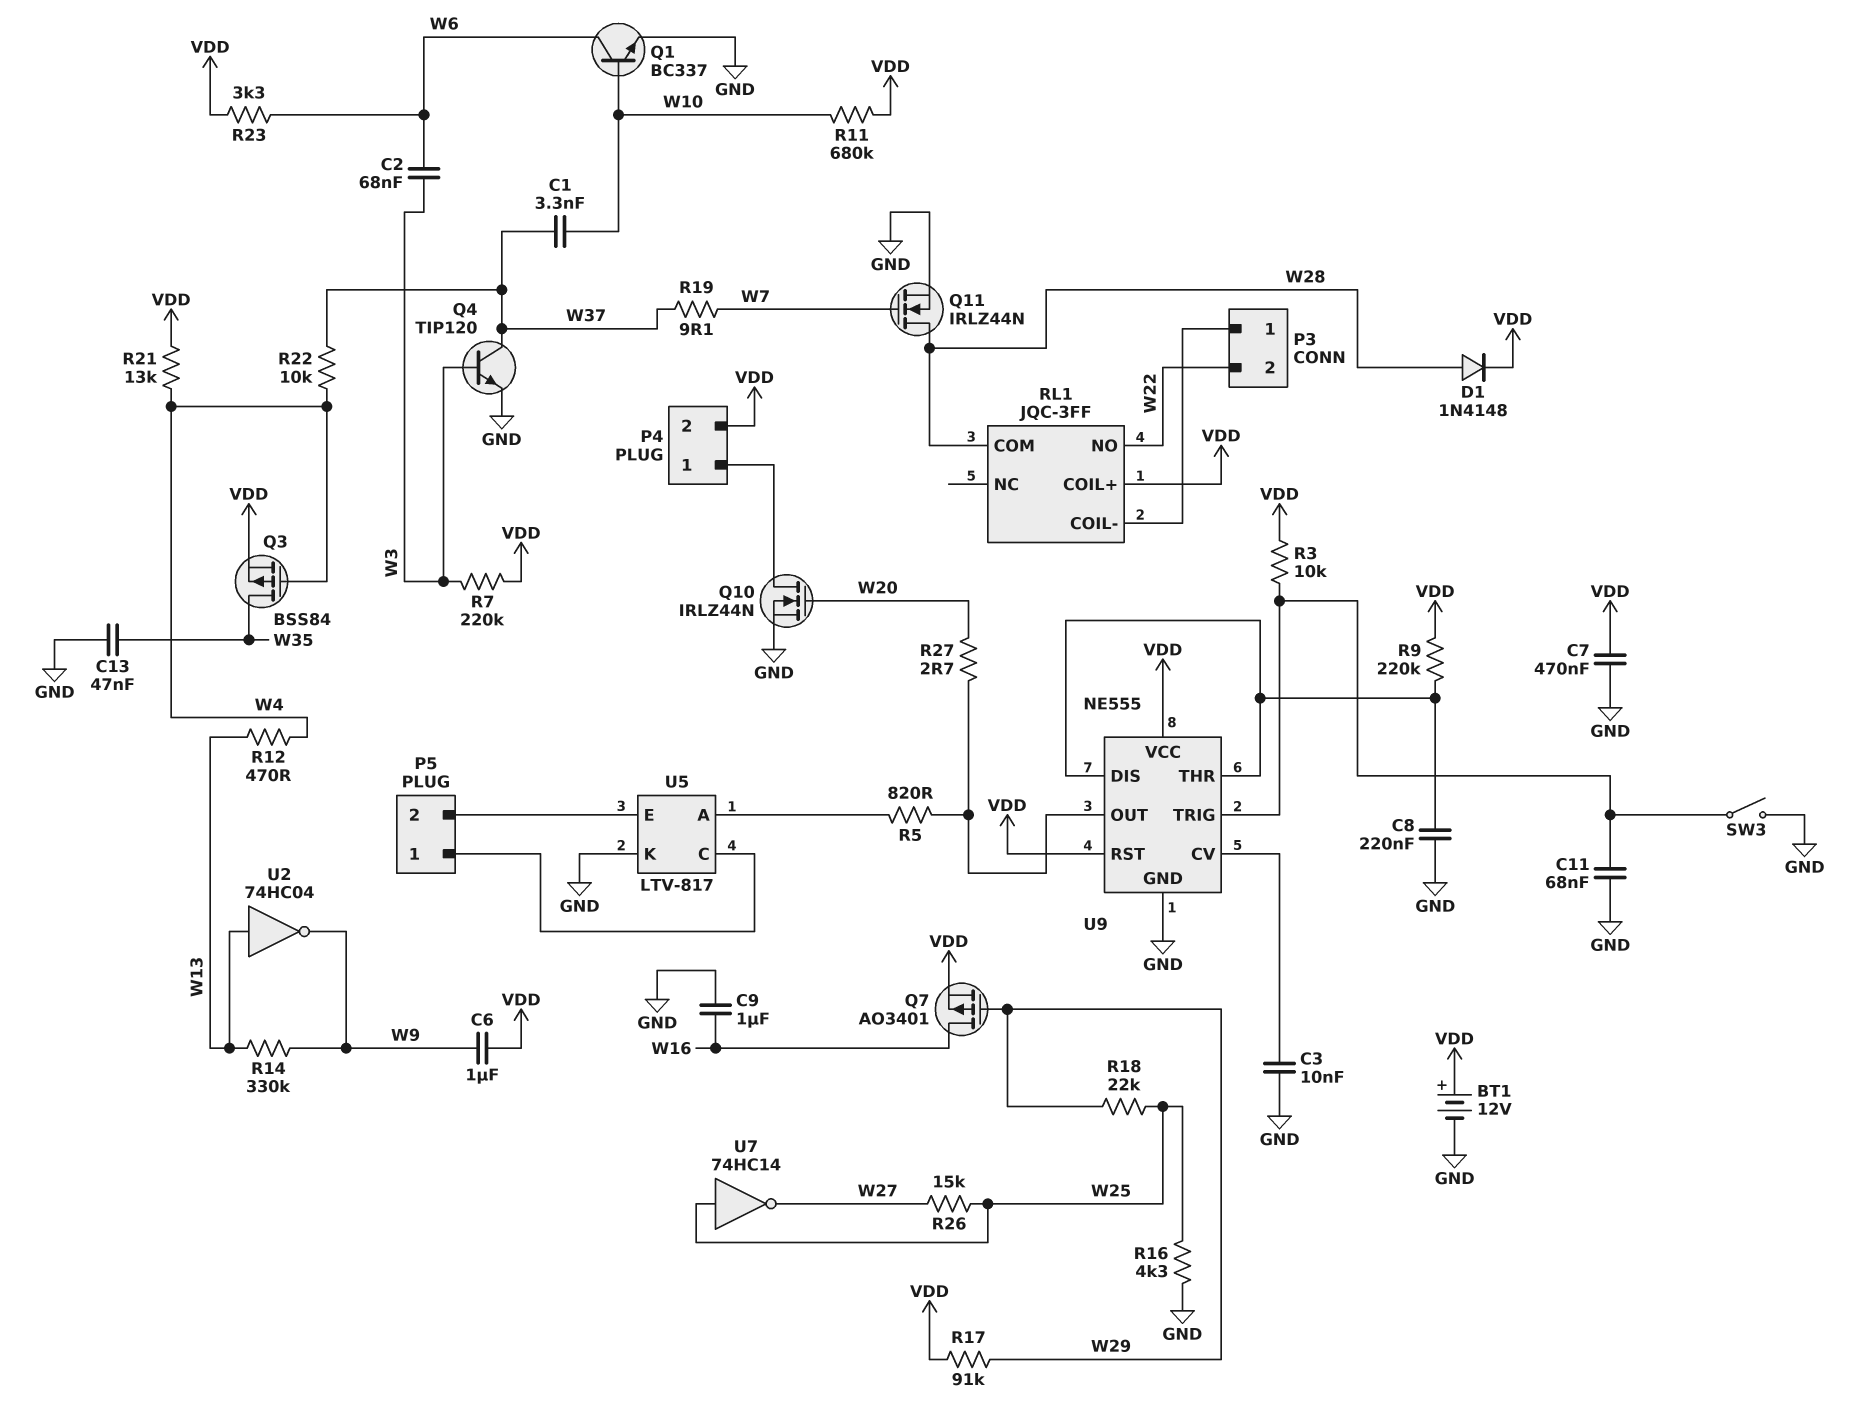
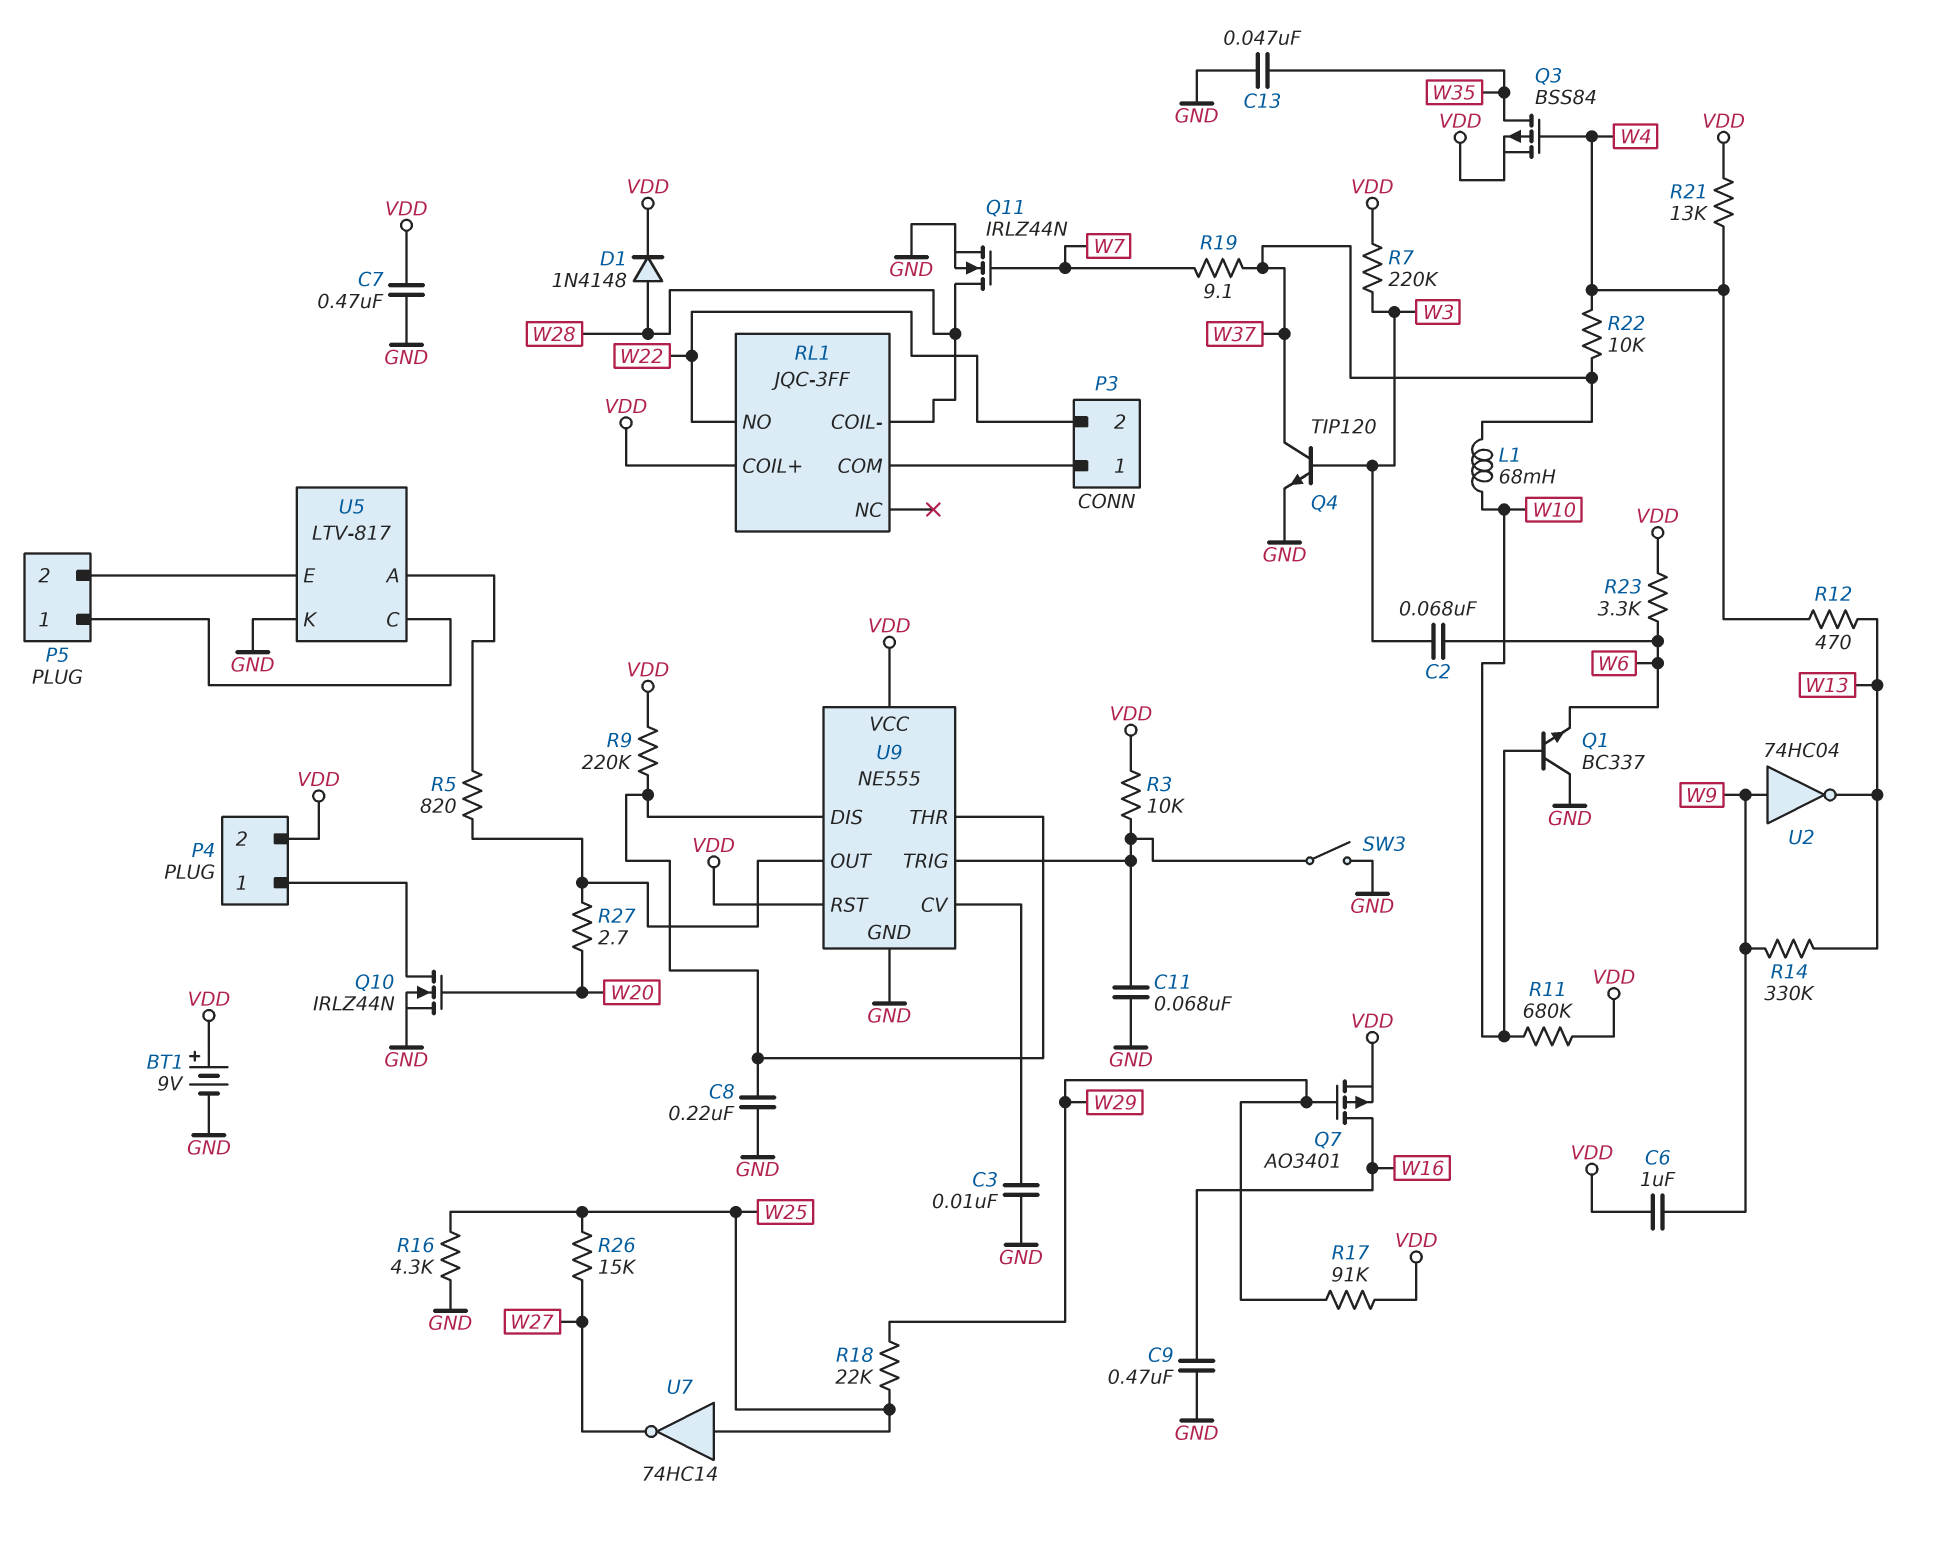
BT1: 12V (plus VDD, minus GND) -> 9V (plus VDD, minus GND)
C1: 3.3nF (W10, W37) -> none
C9: 1uF (GND, W16) -> 470nF (GND, W16)
L1: none -> 68mH (W10, W37)
Q1: NPN BC337 (B W10, C W6, E GND) -> NPN BC337 (B W10, C GND, E W6)
RL1 pin COIL-: P3/1 -> W28
RL1 pin COM: W28 -> P3/1
U2: NOT 74HC04 (in W13, out W9) -> NOT 74HC04 (in W9, out W13)

